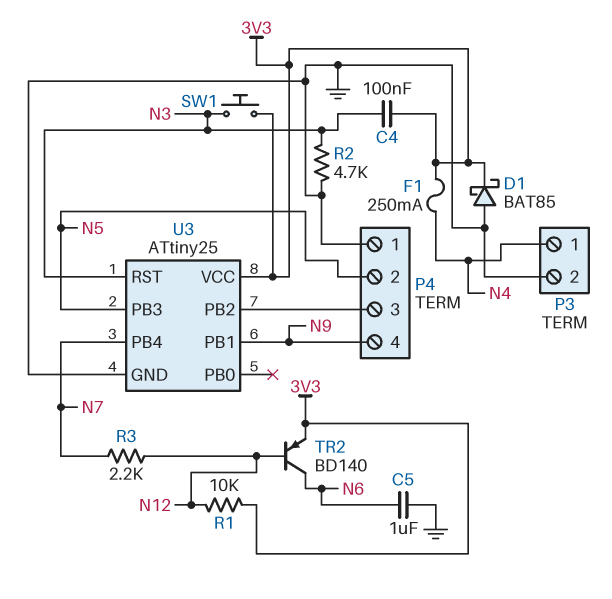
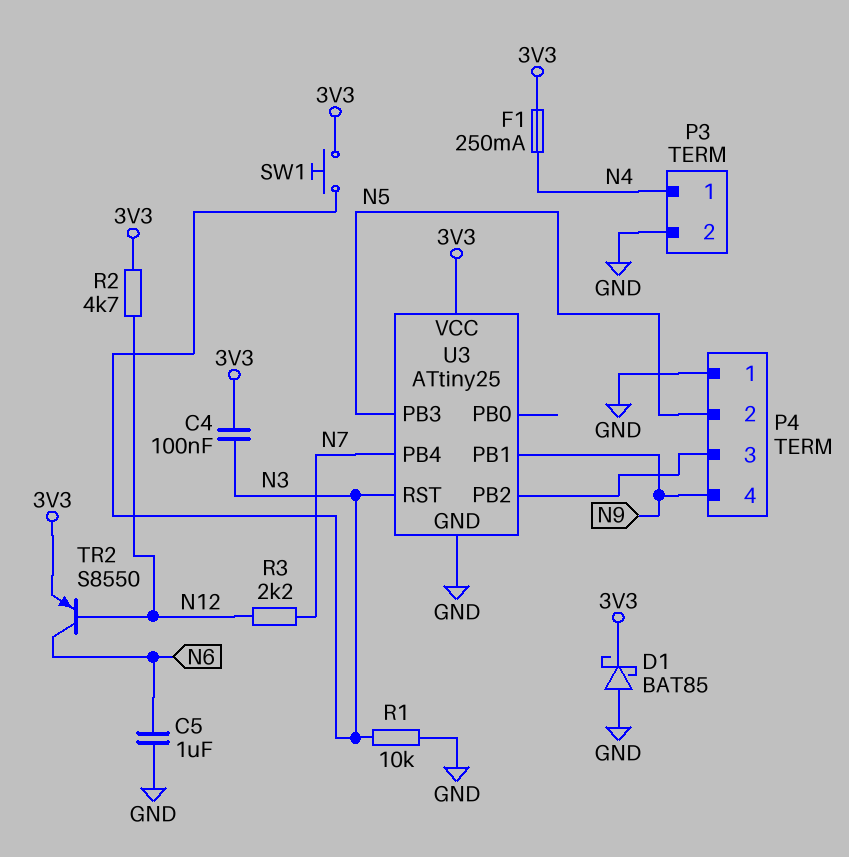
R1: 10k (3V3, N12) -> 10k (GND, N3)
R2: 4.7k (GND, N3) -> 4.7k (3V3, N12)
TR2: PNP BD140 (B N12, C N6, E 3V3) -> PNP S8550 (B N12, C N6, E 3V3)

